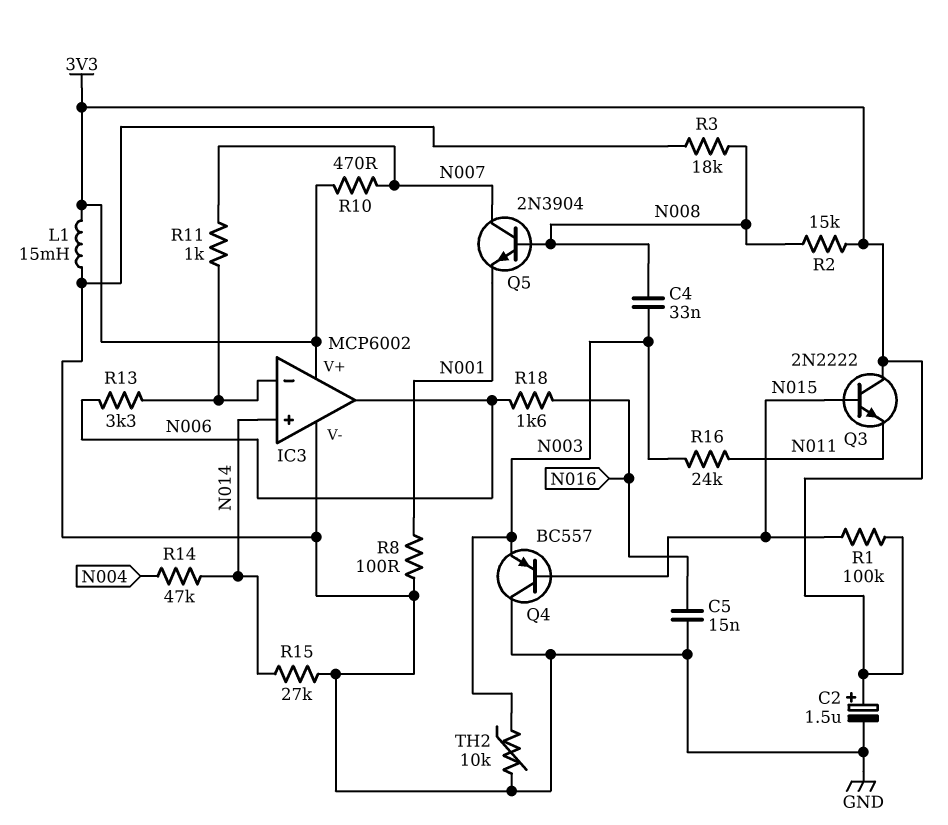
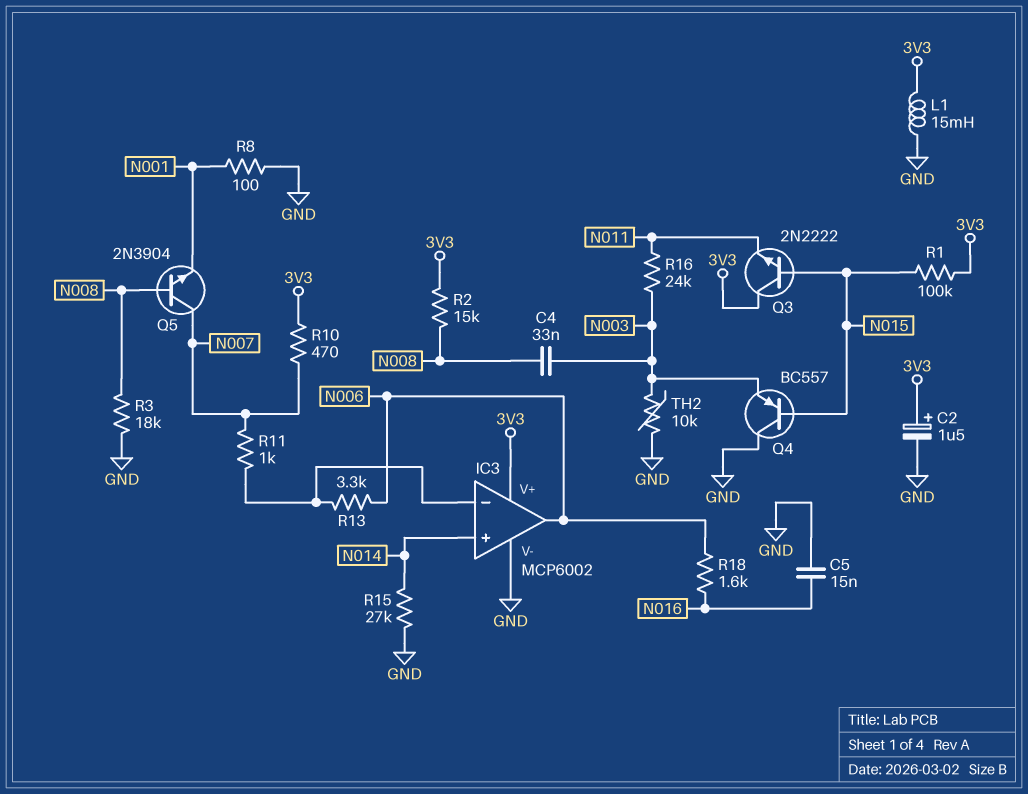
R14: 47k (N004, N014) -> none

